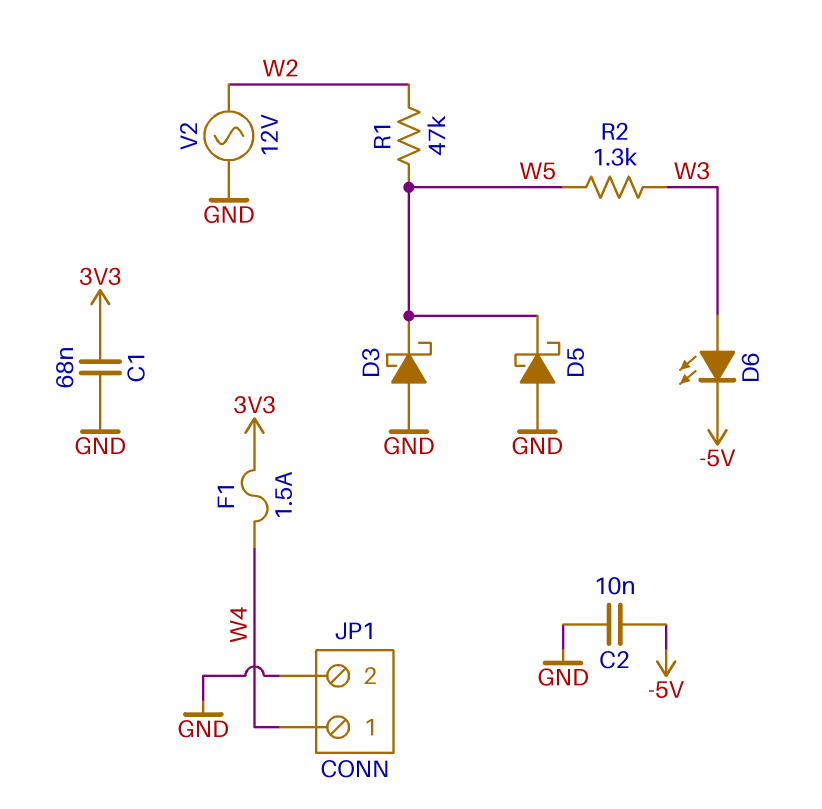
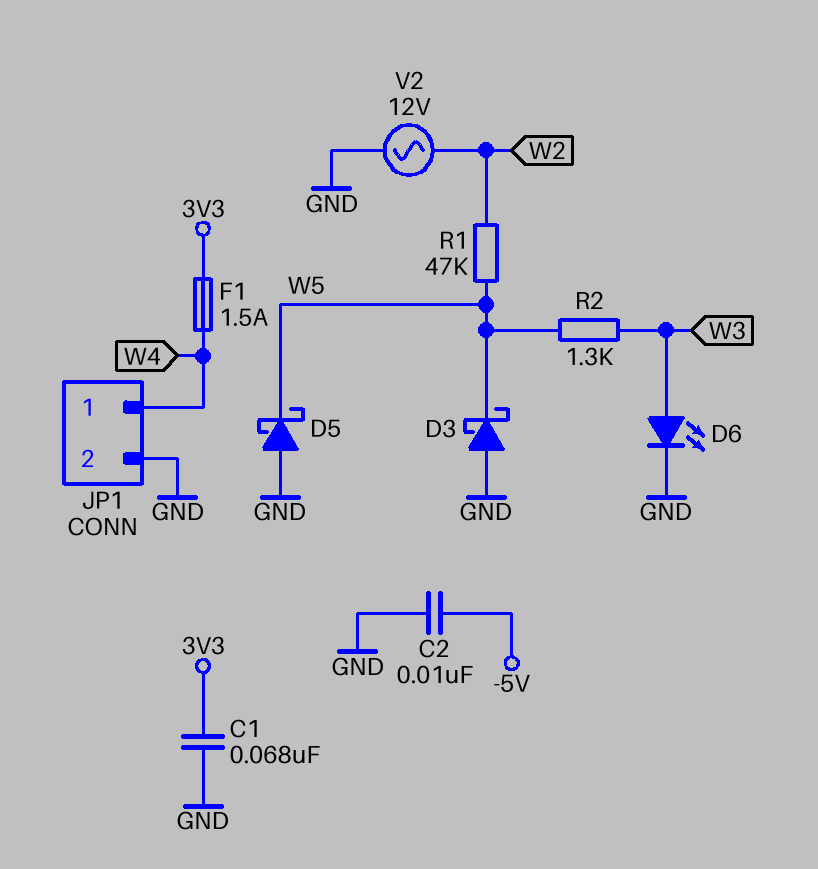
D6: LED (A W3, K -5V) -> LED (A W3, K GND)

